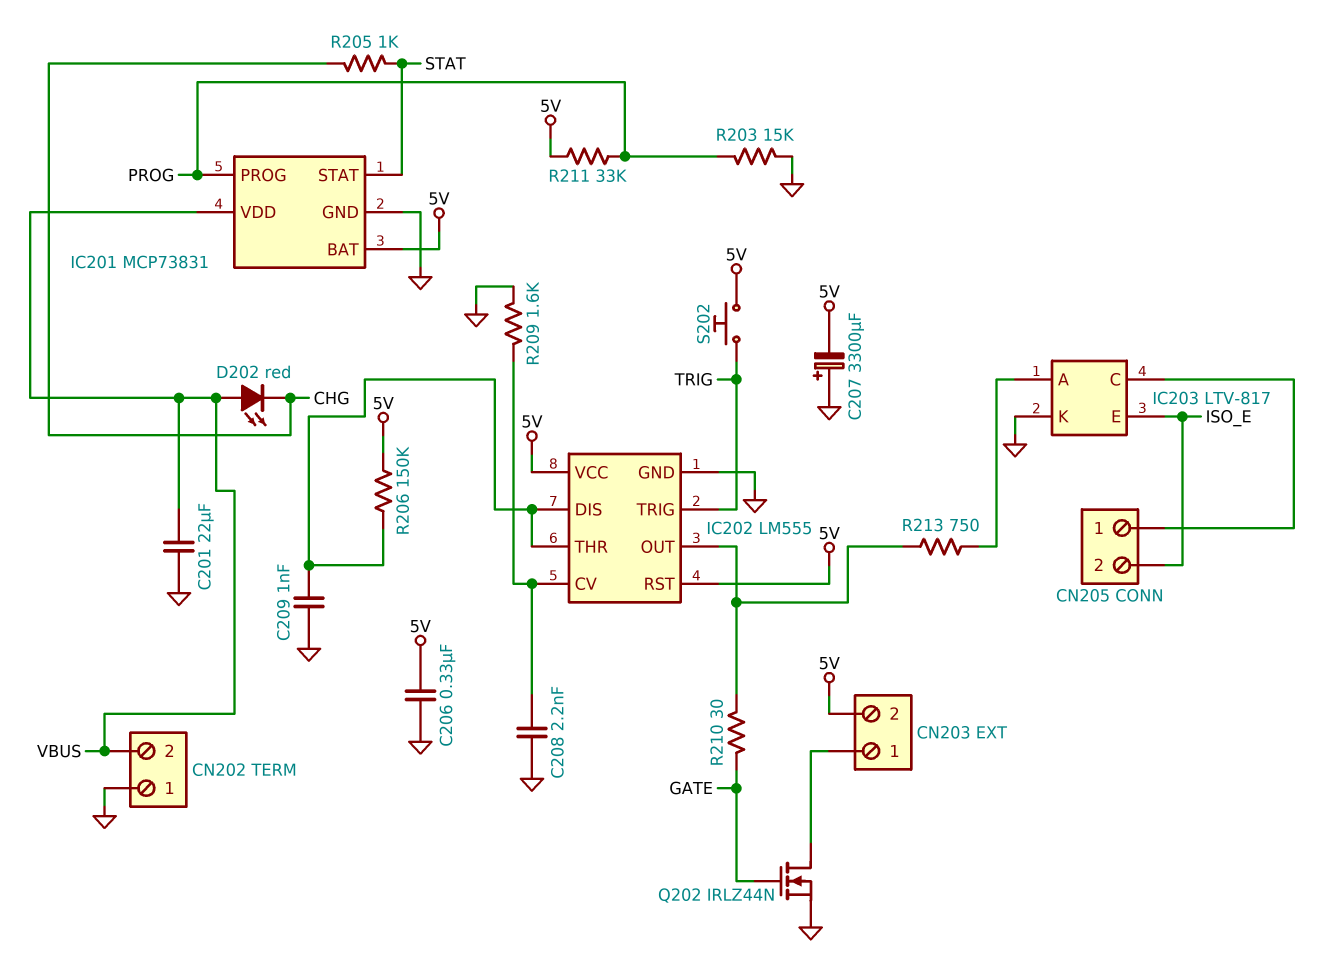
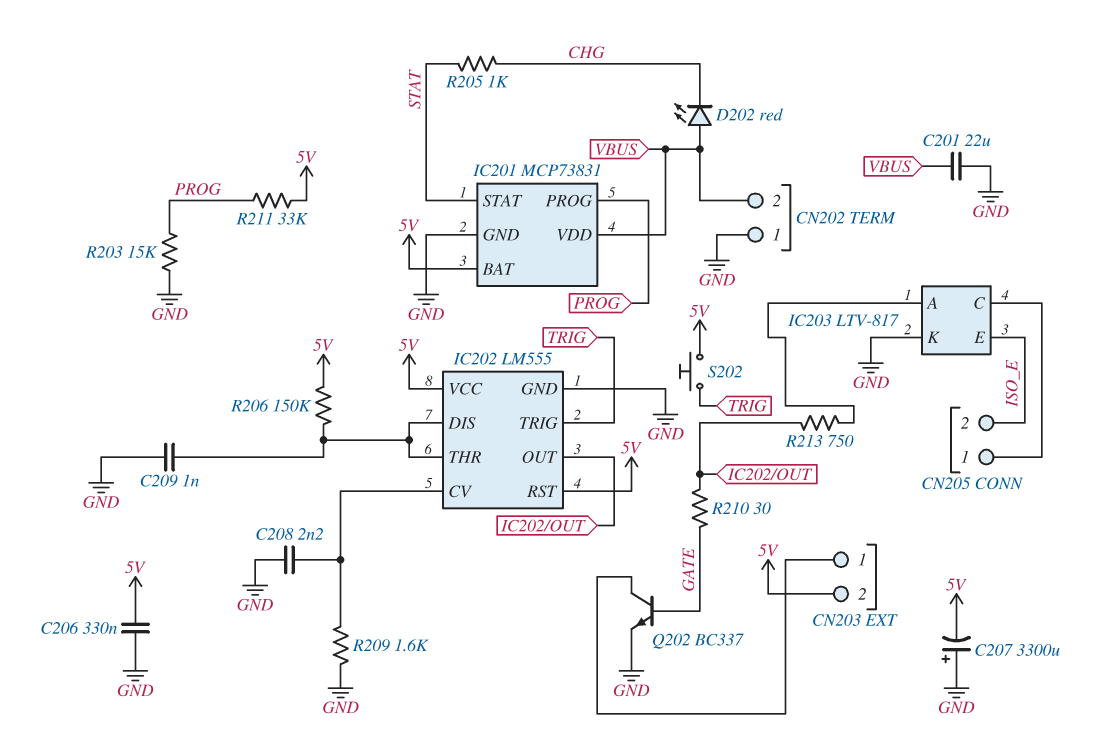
Q202: NMOS IRLZ44N (G GATE, D CN203/1, S GND) -> NPN BC337 (B GATE, C CN203/1, E GND)

